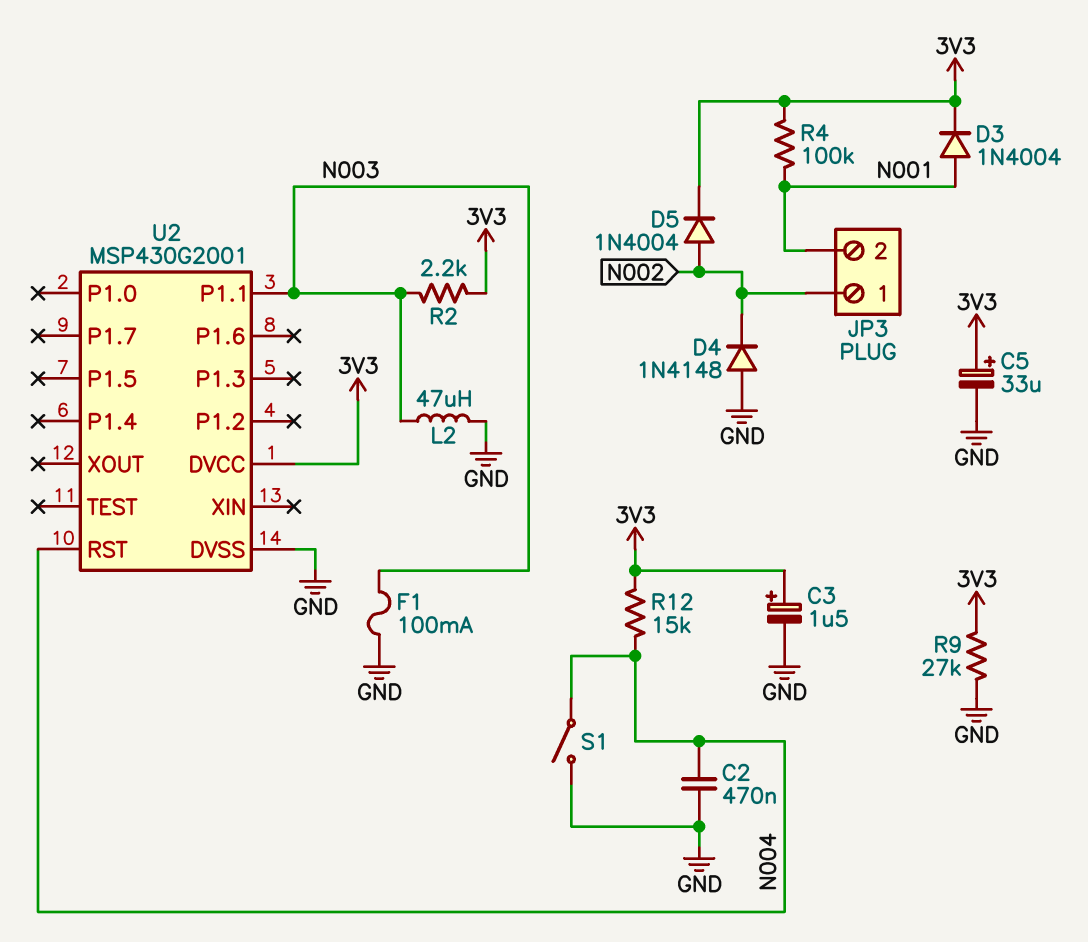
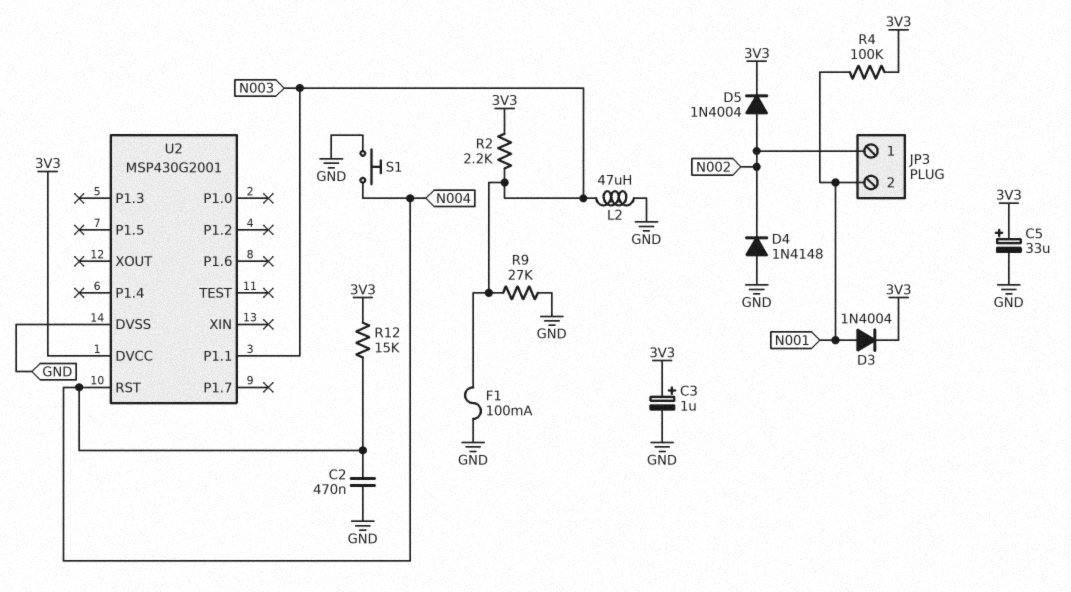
C3: 1.5uF (plus 3V3, minus GND) -> 1uF (plus 3V3, minus GND)
R9: 27k (3V3, GND) -> 27k (GND, N003)
S1: switch (GND, N004) -> button (GND, N004)

